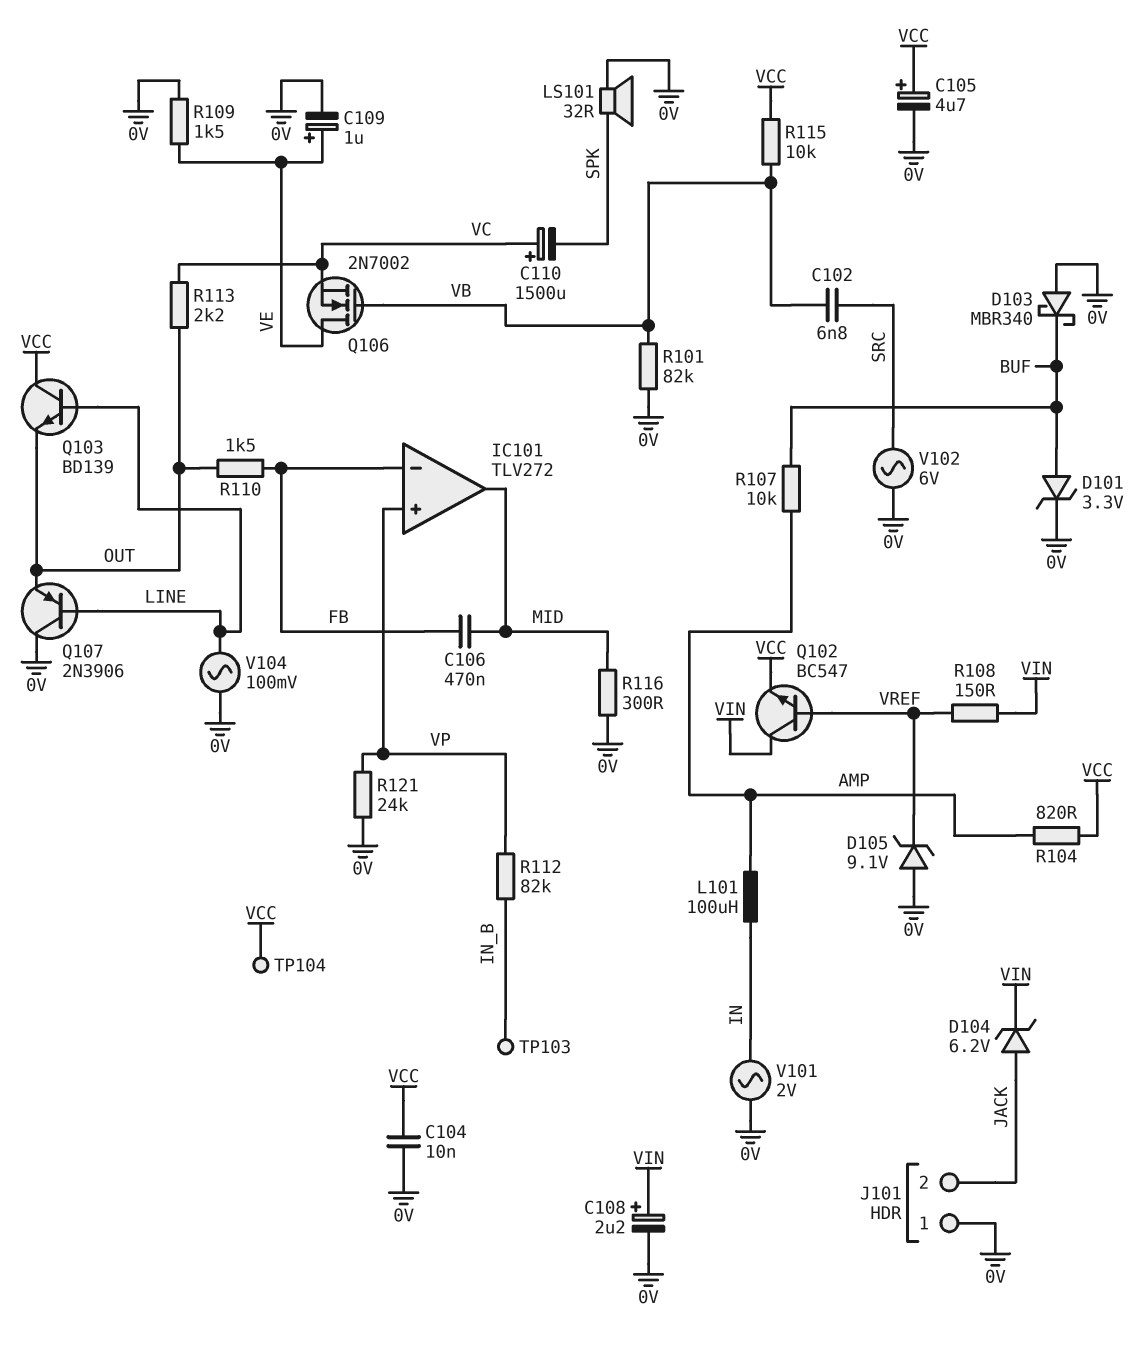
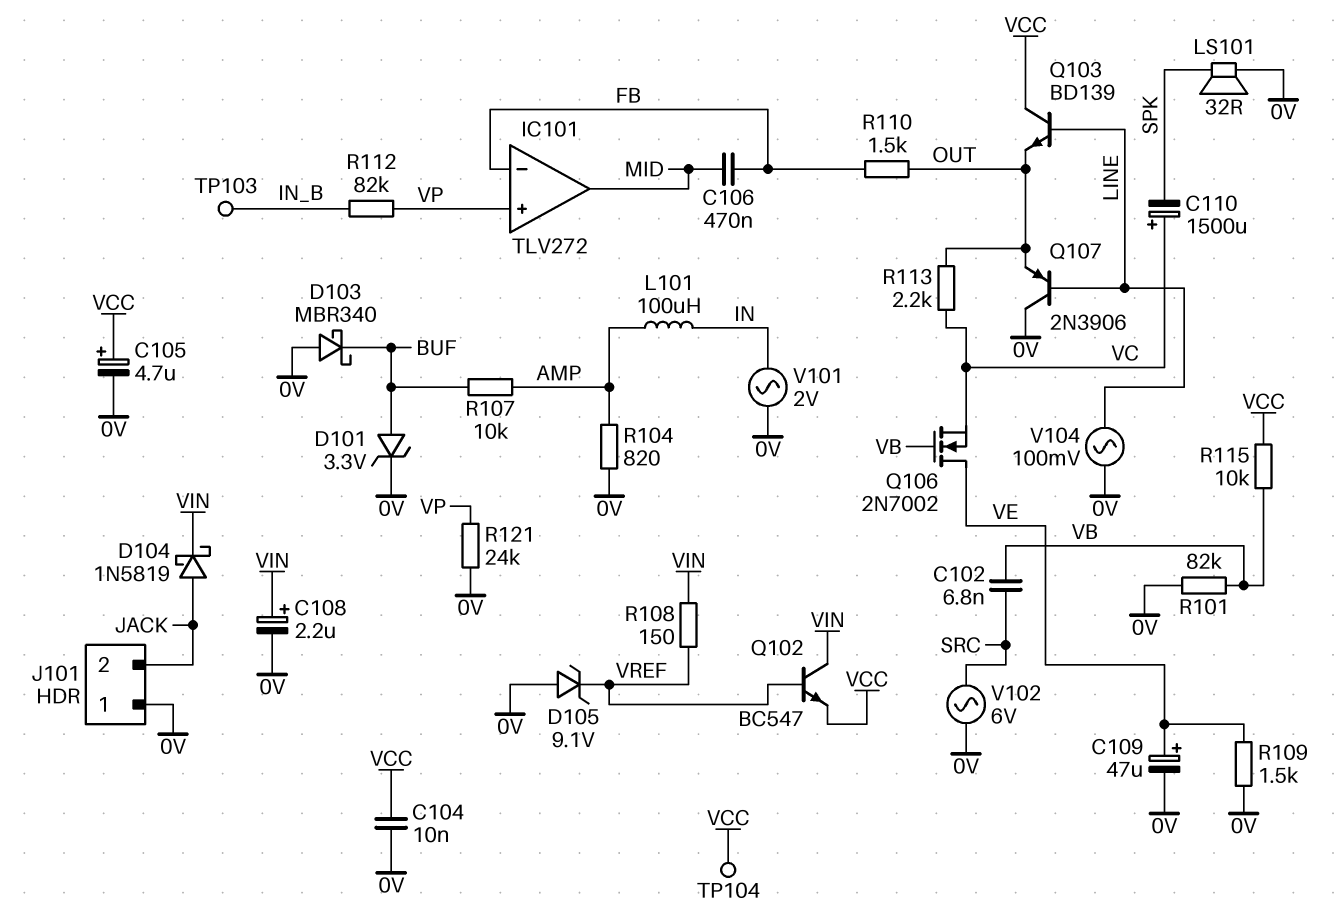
C109: 1uF (plus VE, minus 0V) -> 47uF (plus VE, minus 0V)
D104: zener 6.2V (A JACK, K VIN) -> schottky 1N5819 (A JACK, K VIN)
R104: 820 (AMP, VCC) -> 820 (0V, AMP)
R116: 300 (0V, MID) -> none

